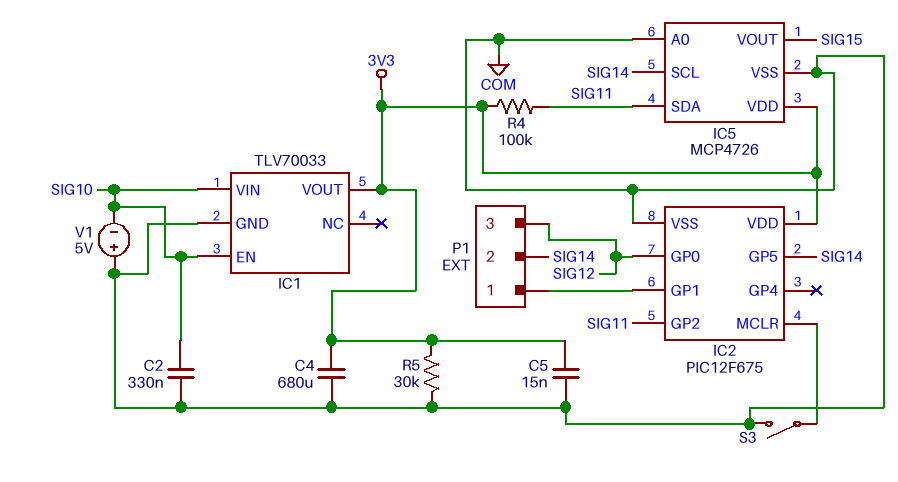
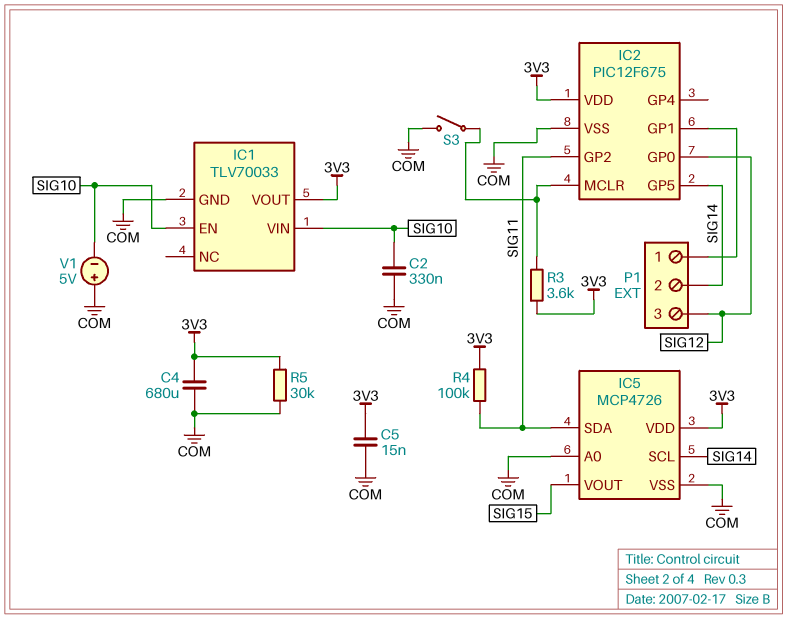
R3: none -> 3.6k (3V3, IC2/MCLR)

